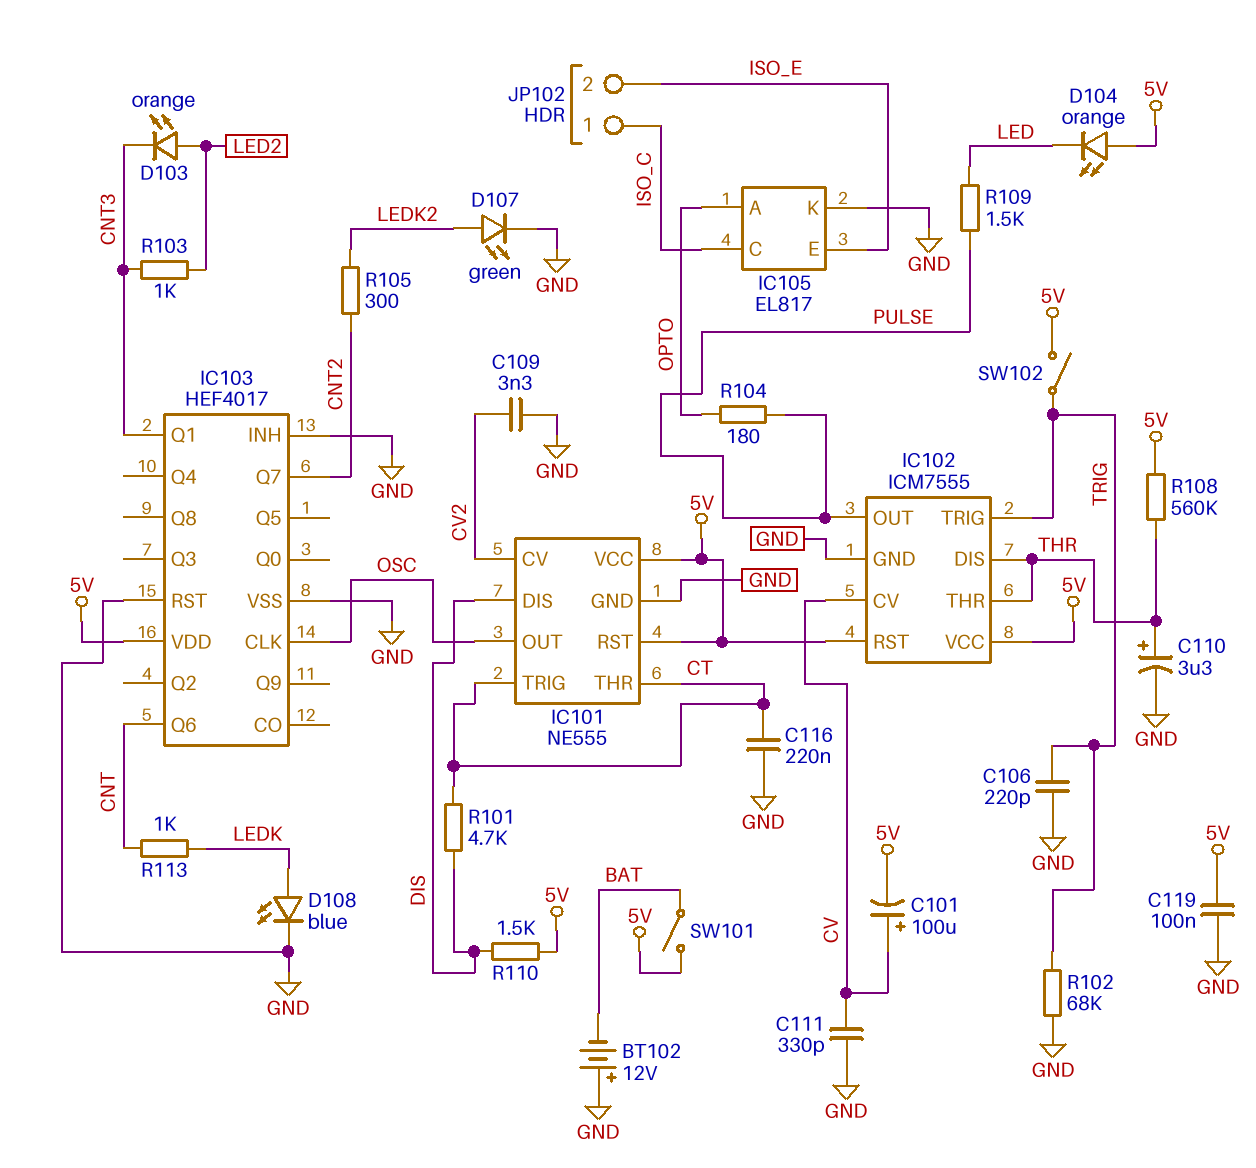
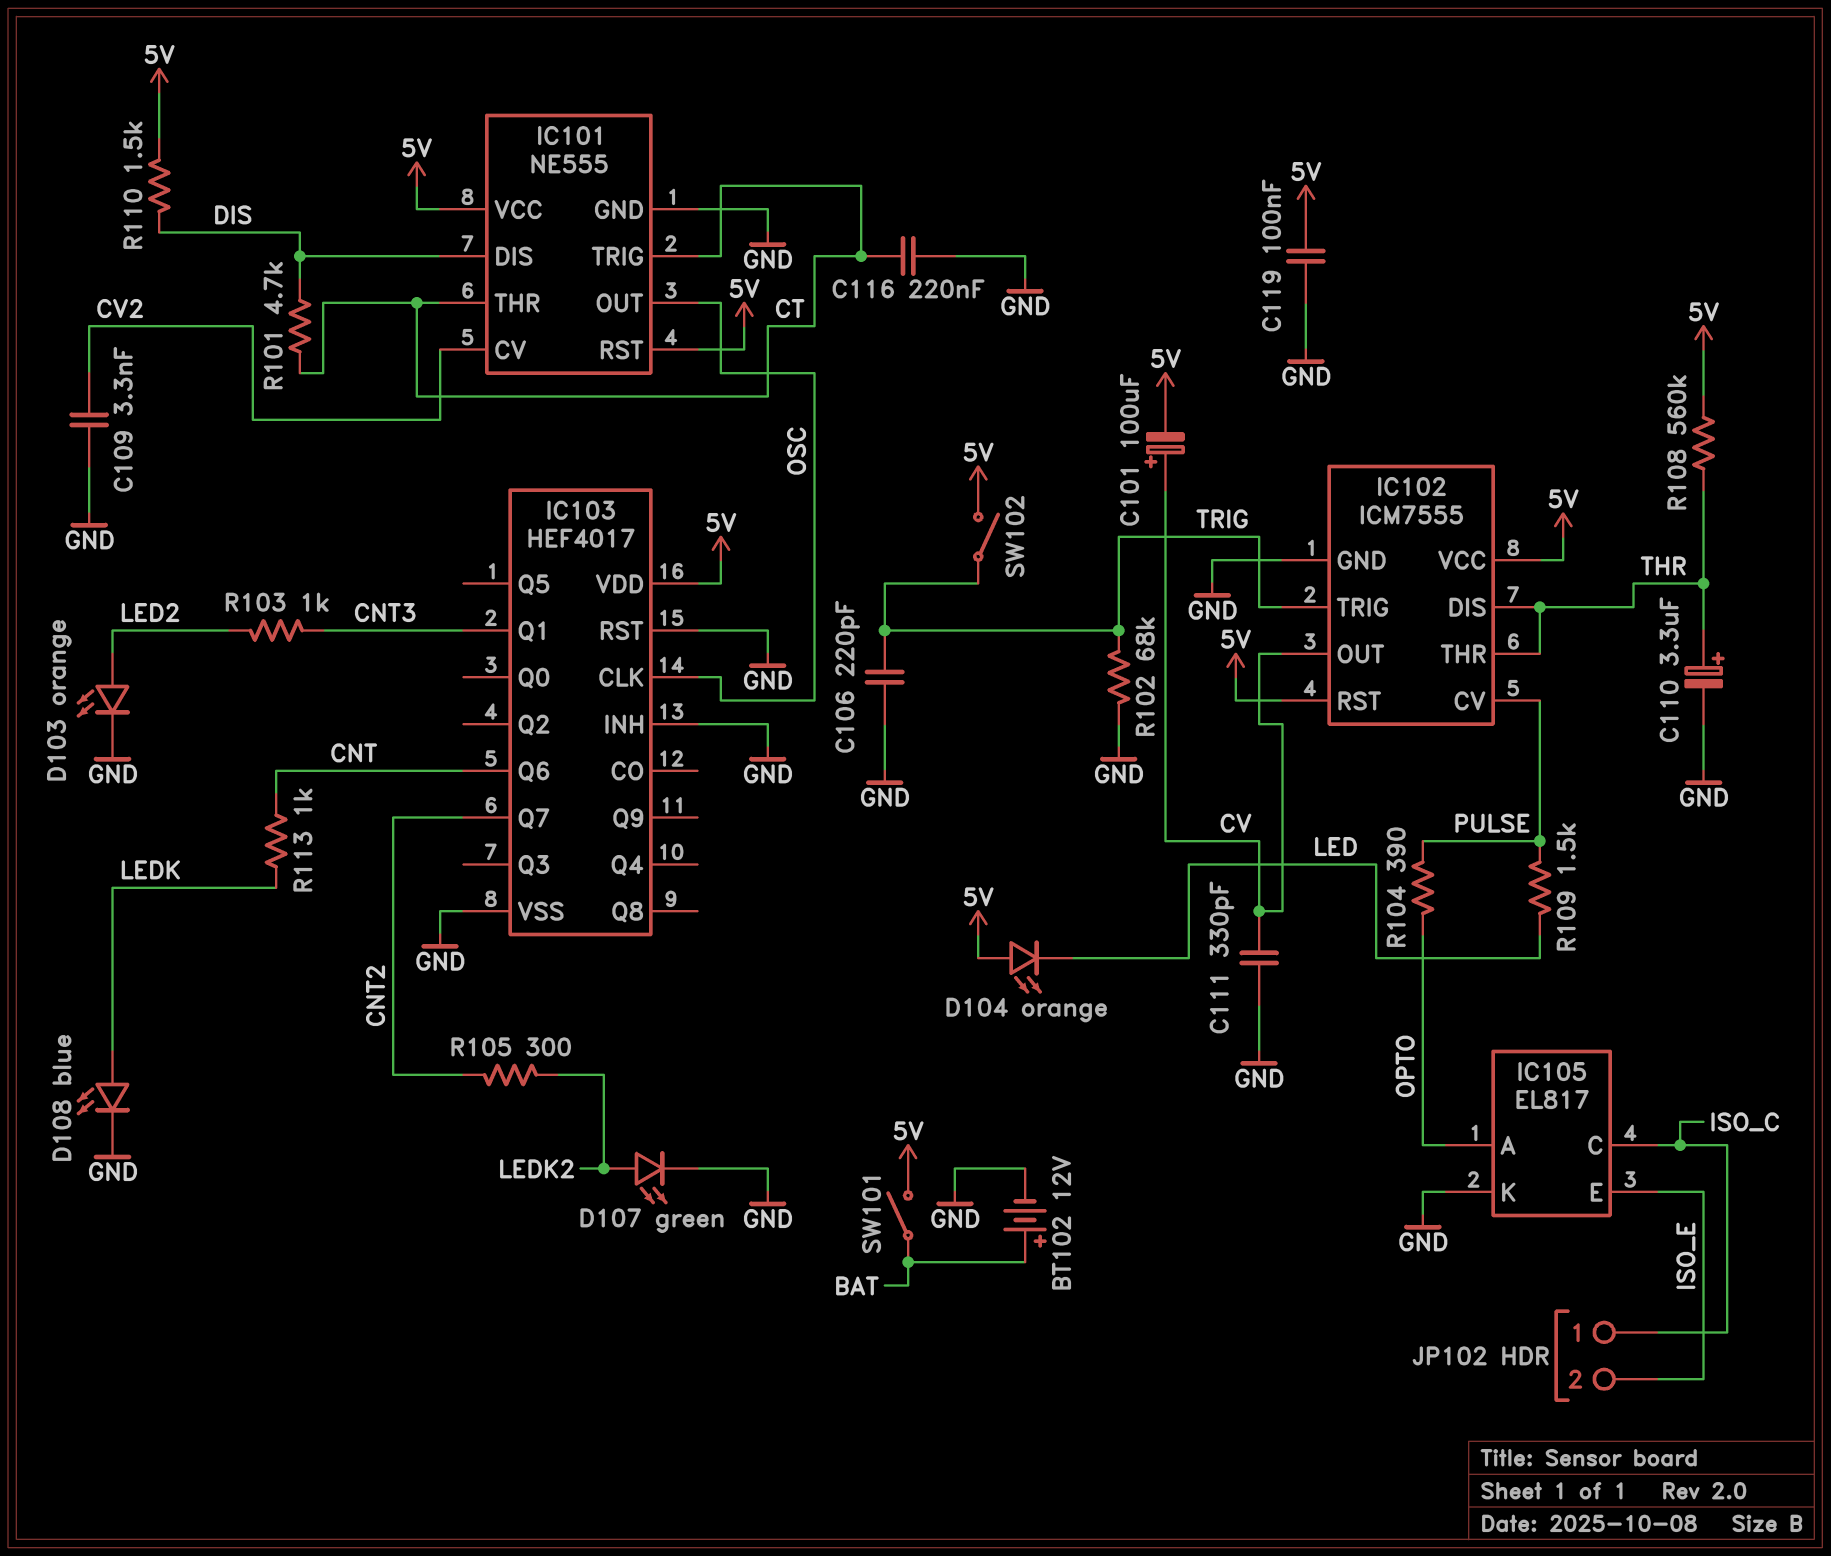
BT102: 12V (plus GND, minus BAT) -> 12V (plus BAT, minus GND)
D103: LED orange (A LED2, K CNT3) -> LED orange (A LED2, K GND)
IC102 pin CV: CV -> PULSE
IC102 pin OUT: PULSE -> CV
R104: 180 (OPTO, PULSE) -> 390 (OPTO, PULSE)

